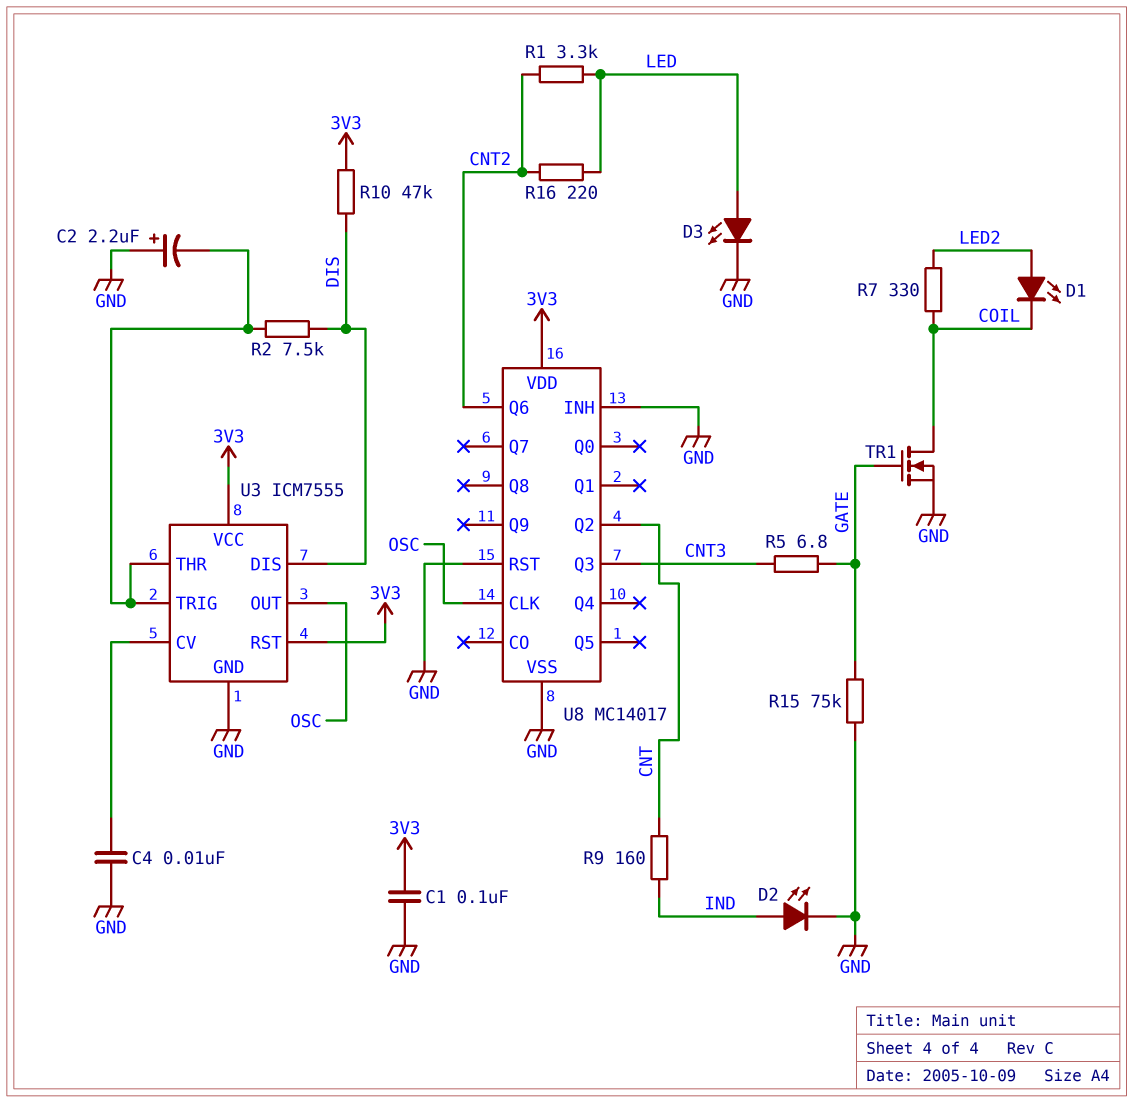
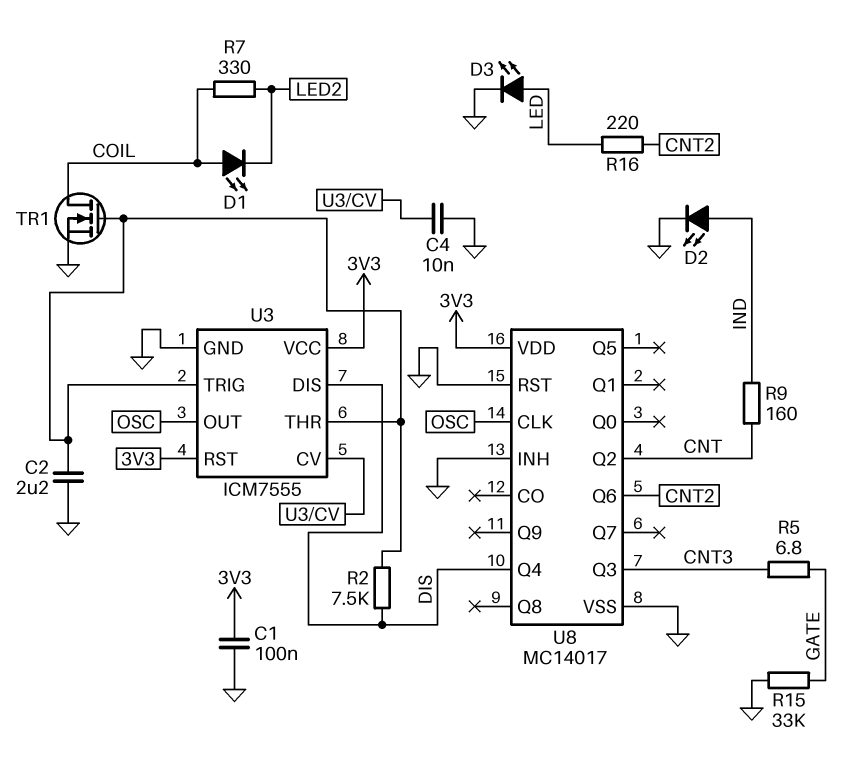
C2: 2.2uF (plus GND, minus U3/THR) -> 2.2uF (GND, U3/THR)
D1: LED (A LED2, K COIL) -> LED (A COIL, K LED2)
R1: 3.3k (CNT2, LED) -> none
R10: 47k (3V3, DIS) -> none
R15: 75k (GATE, GND) -> 33k (GATE, GND)
TR1: NMOS (G GATE, D COIL, S GND) -> NMOS (G U3/THR, D COIL, S GND)
U8 pin Q4: none -> DIS

